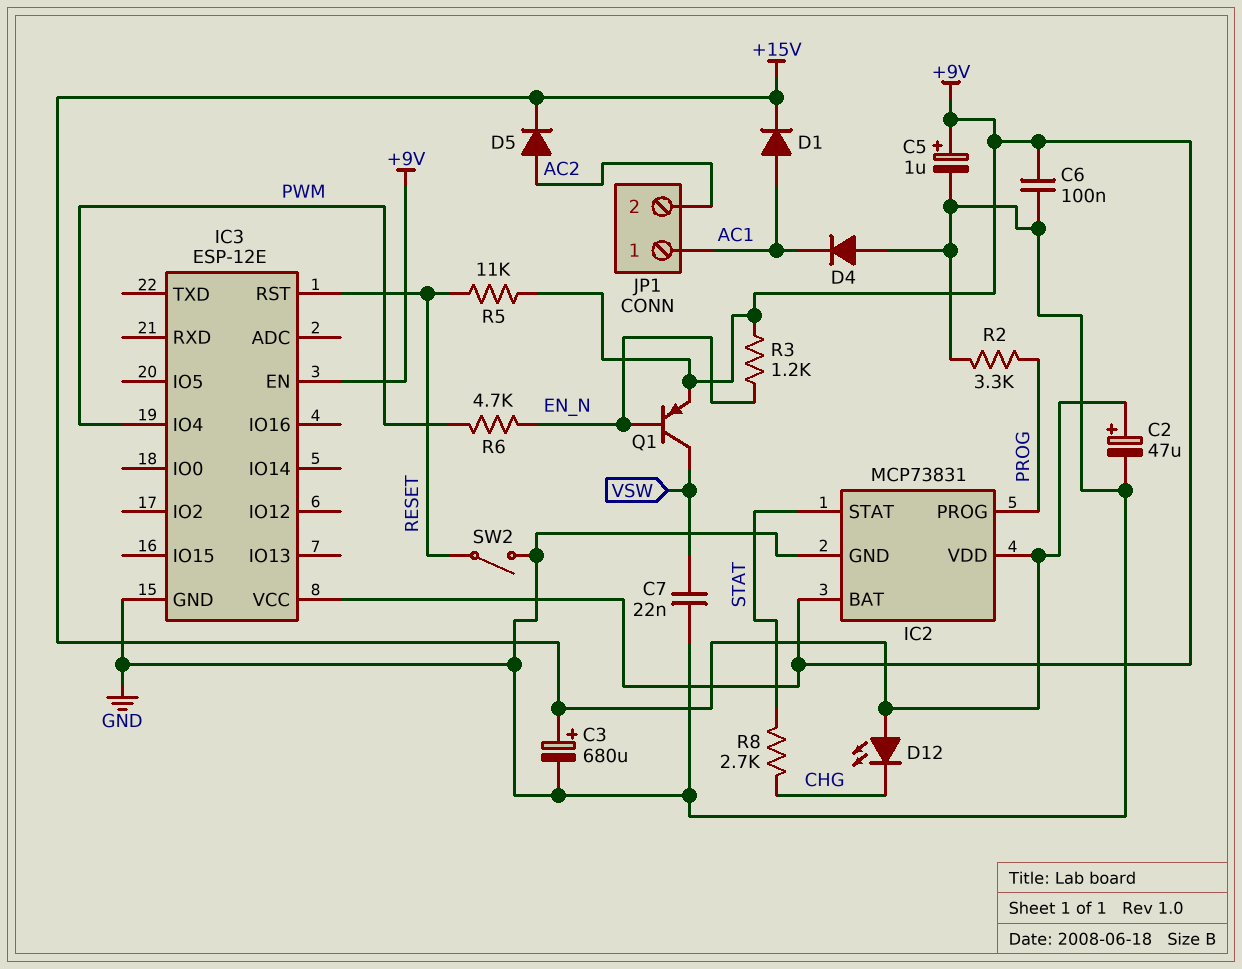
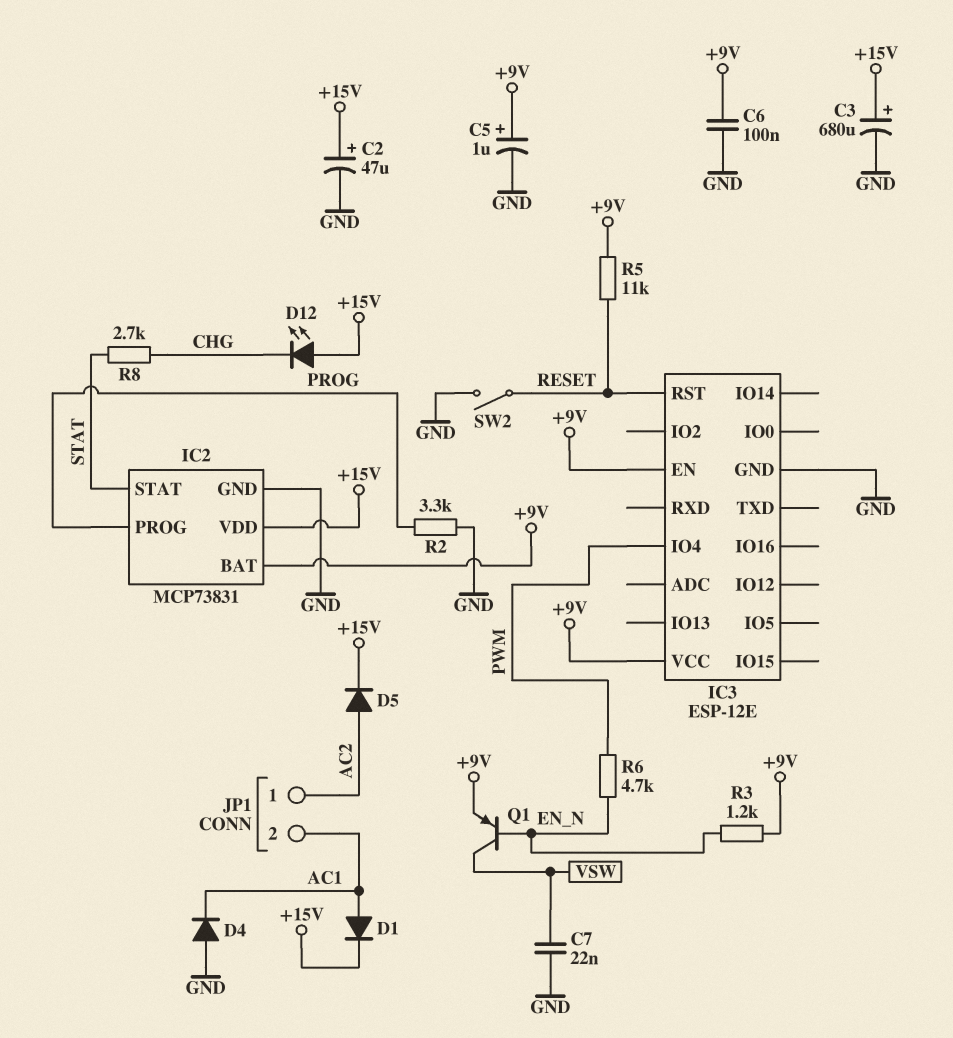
JP1 pin 1: AC1 -> AC2
JP1 pin 2: AC2 -> AC1

